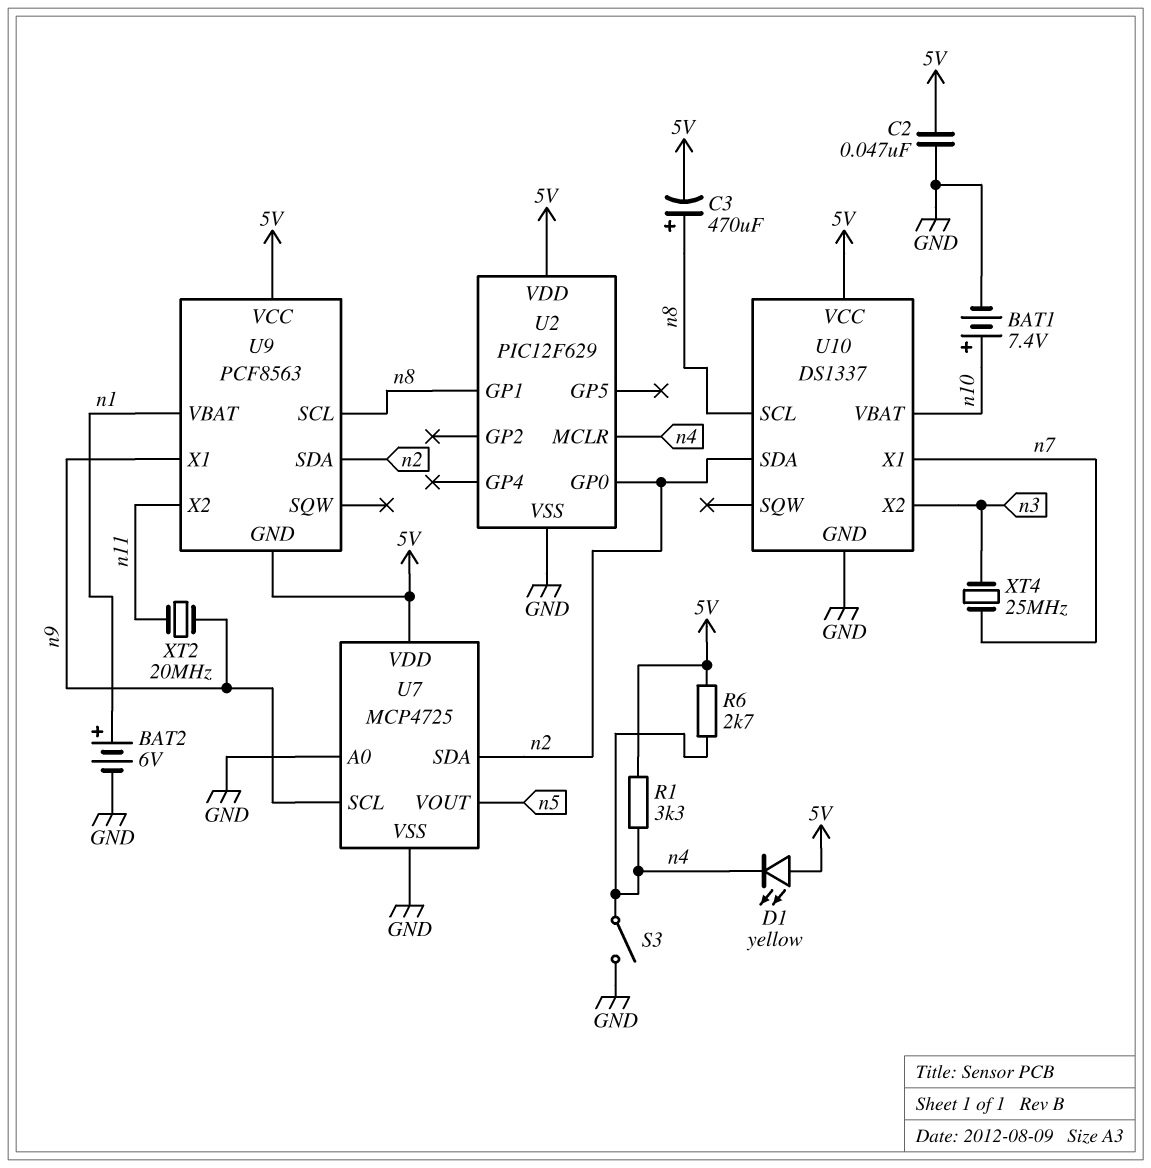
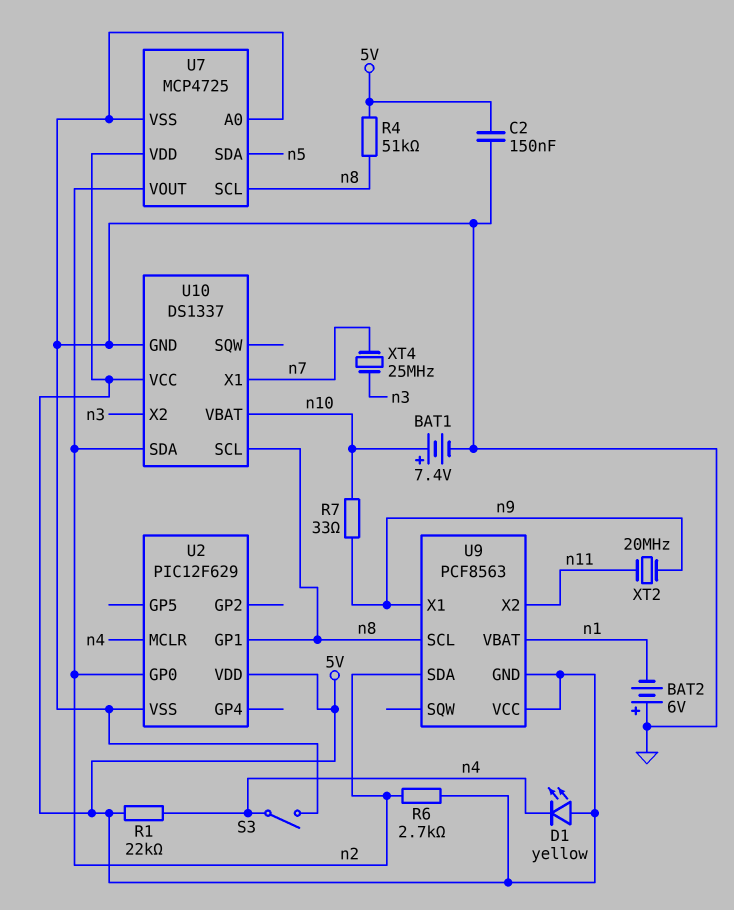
BAT2: 6V (plus n1, minus GND) -> 6V (plus GND, minus n1)
C2: 47nF (5V, GND) -> 150nF (5V, GND)
C3: 470uF (plus n8, minus 5V) -> none
R1: 3.3k (5V, n4) -> 22k (5V, n4)
R4: none -> 51k (5V, n8)
R6: 2.7k (5V, n4) -> 2.7k (5V, n2)
R7: none -> 33 (n9, n10)
U7 pin SCL: n9 -> n8
U7 pin SDA: n2 -> n5
U7 pin VOUT: n5 -> n2

